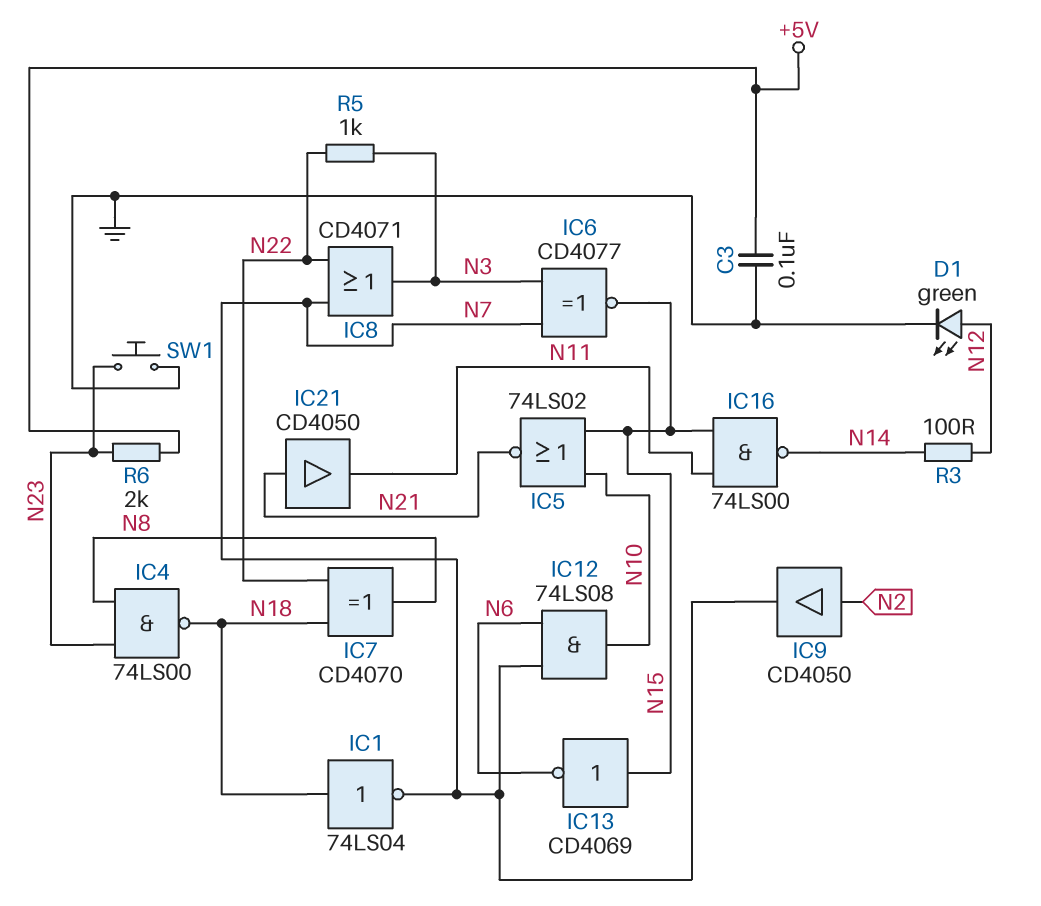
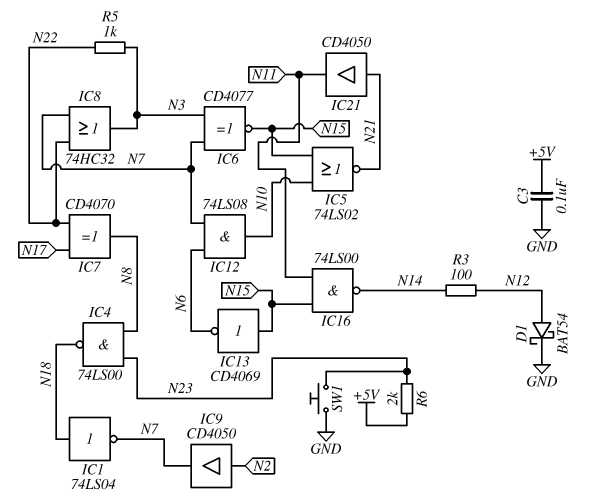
D1: LED green (A N12, K GND) -> schottky BAT54 (A N12, K GND)
IC7: XOR CD4070 (in N18, in N22, out N8) -> XOR CD4070 (in N17, in N22, out N8)
IC8: OR CD4071 (in N7, in N22, out N3) -> OR 74HC32 (in N7, in N22, out N3)

